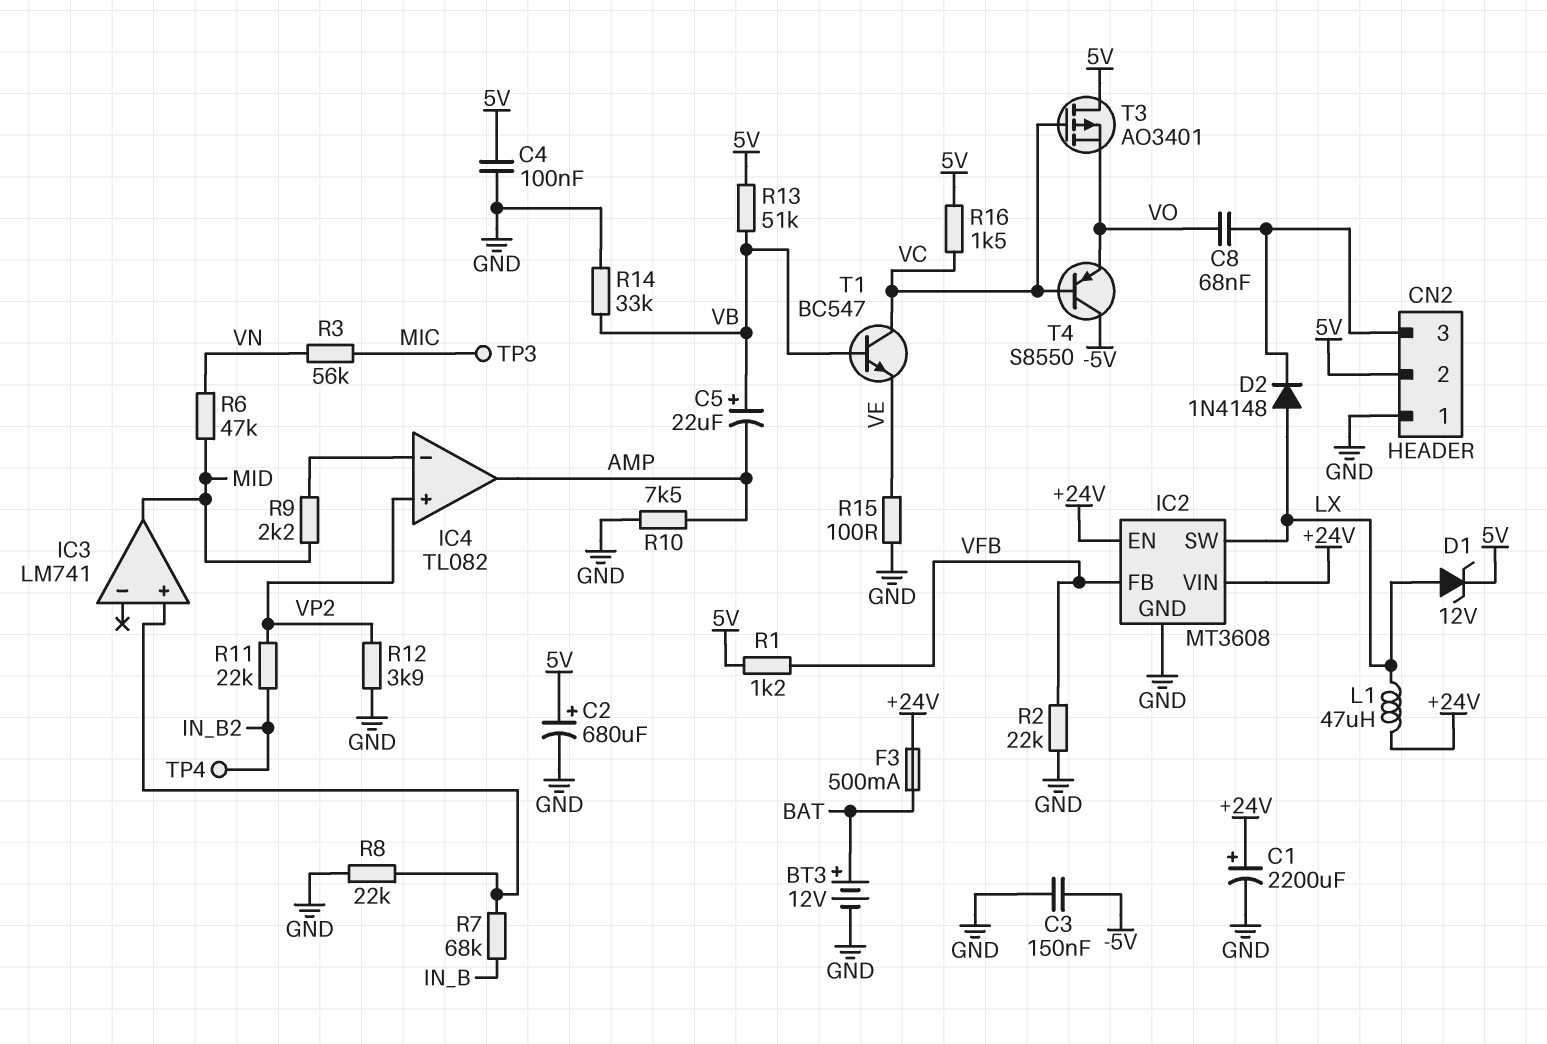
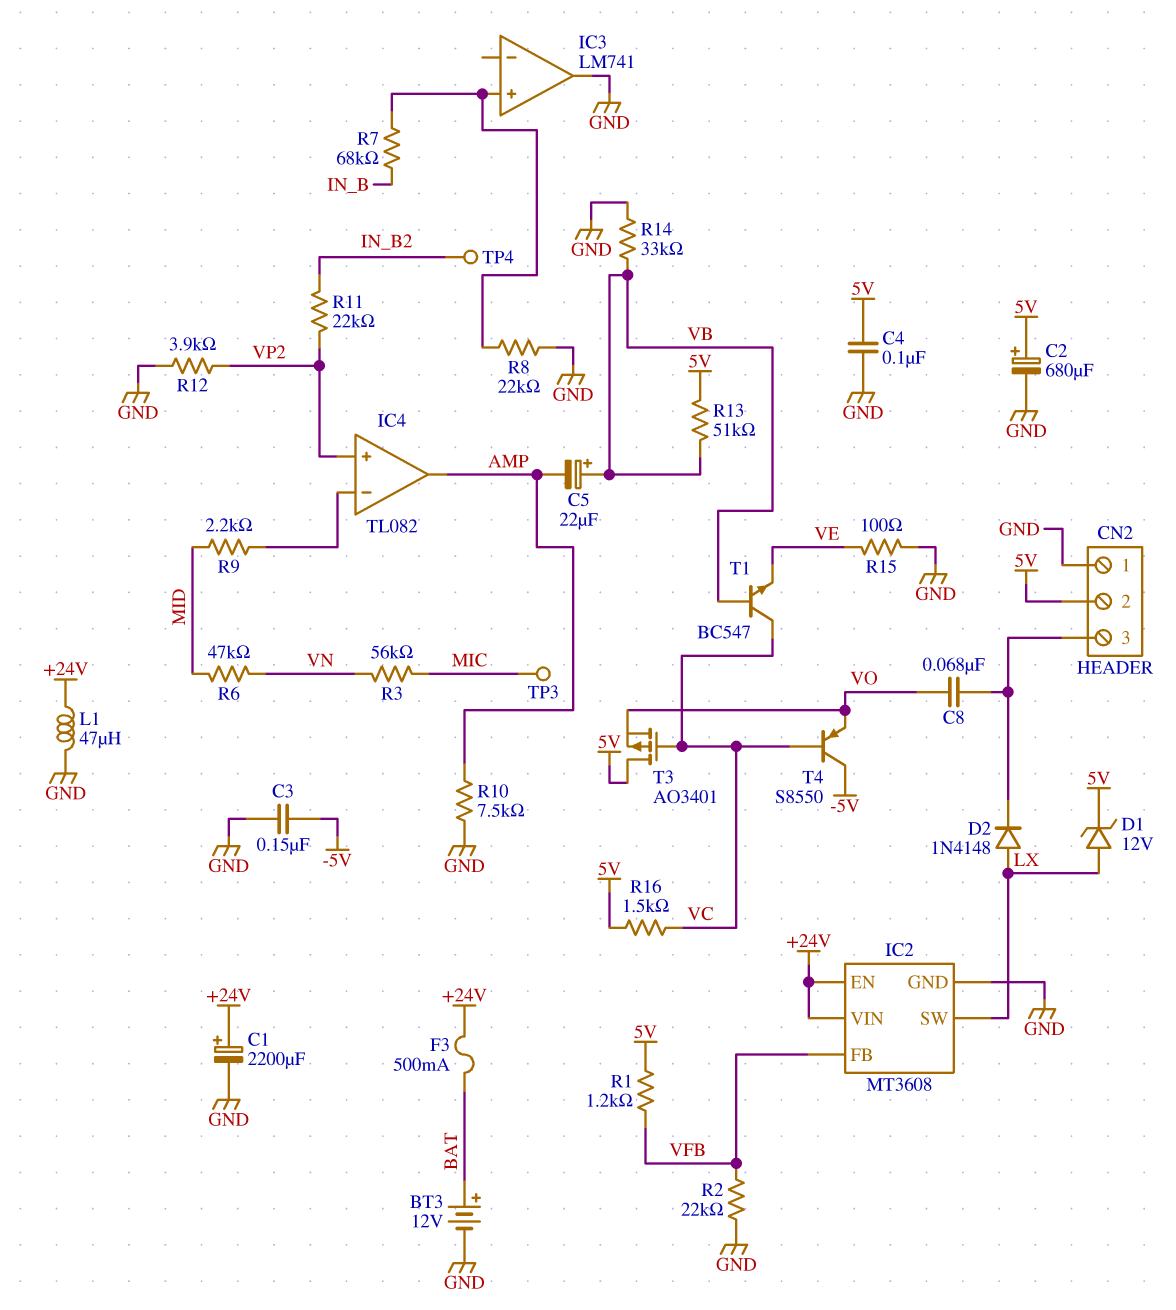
IC3 pin out: MID -> GND
L1: 47uH (+24V, LX) -> 47uH (+24V, GND)

